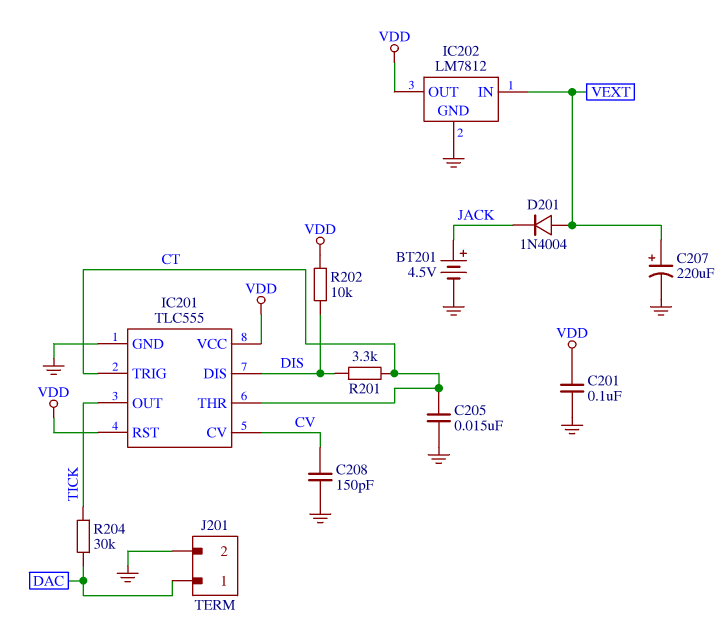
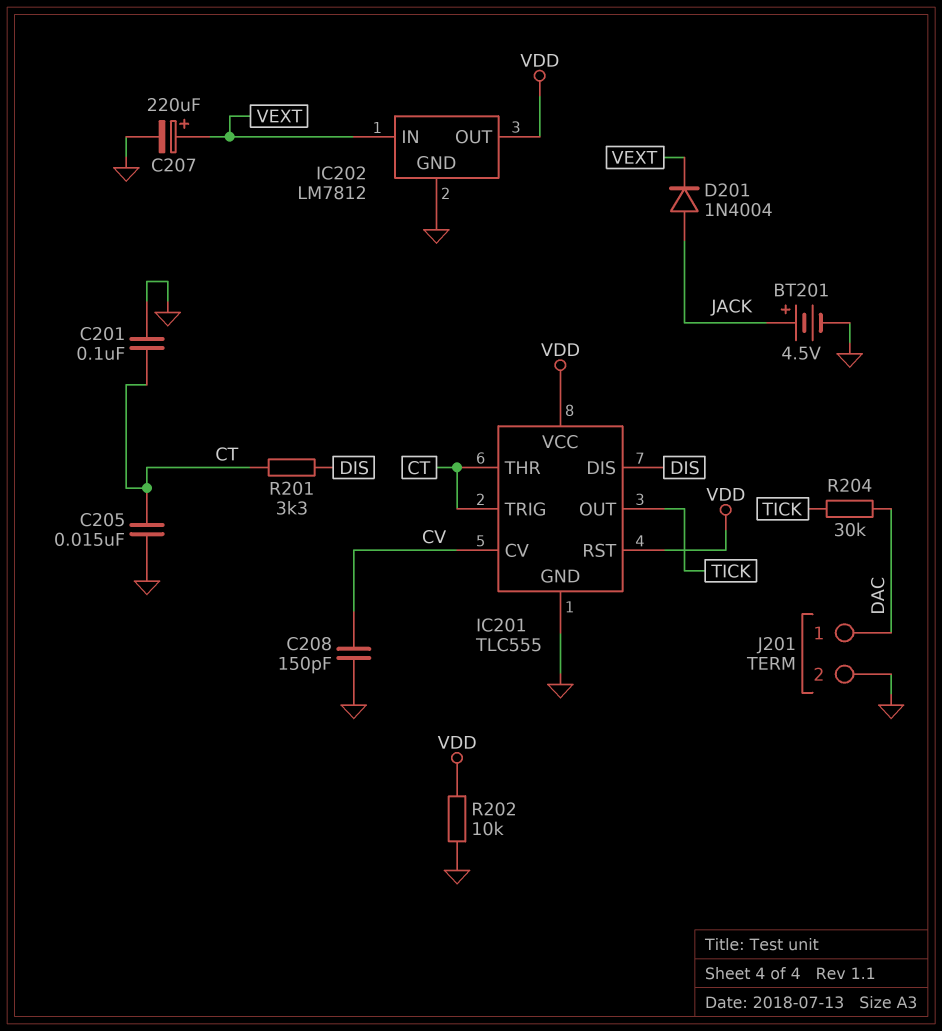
C201: 100nF (GND, VDD) -> 100nF (CT, GND)
D201: diode 1N4004 (A VEXT, K JACK) -> diode 1N4004 (A JACK, K VEXT)
R202: 10k (DIS, VDD) -> 10k (GND, VDD)

